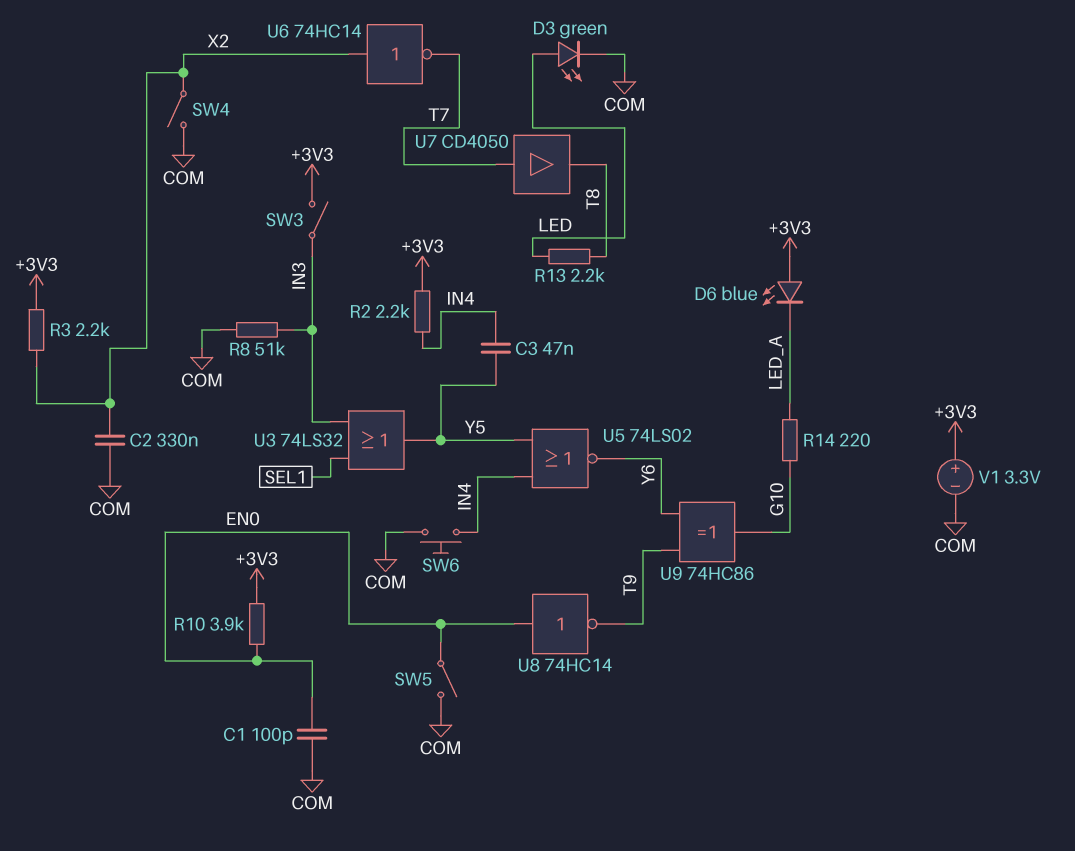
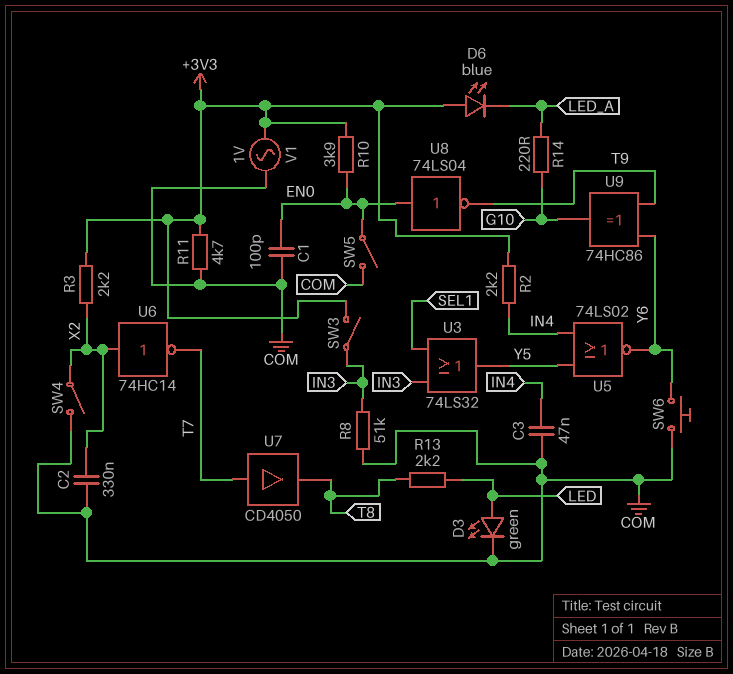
C3: 47nF (IN4, Y5) -> 47nF (COM, IN4)
R11: none -> 4.7k (+3V3, COM)
SW6: button (COM, IN4) -> button (COM, Y6)
U8: NOT 74HC14 (in EN0, out T9) -> NOT 74LS04 (in EN0, out T9)
V1: 3.3V (plus +3V3, minus COM) -> AC 1V (+3V3, COM)

